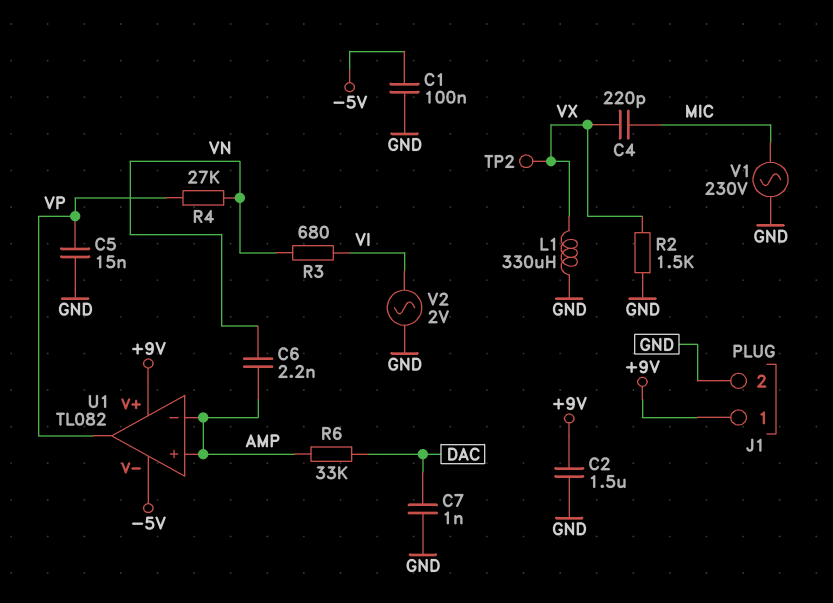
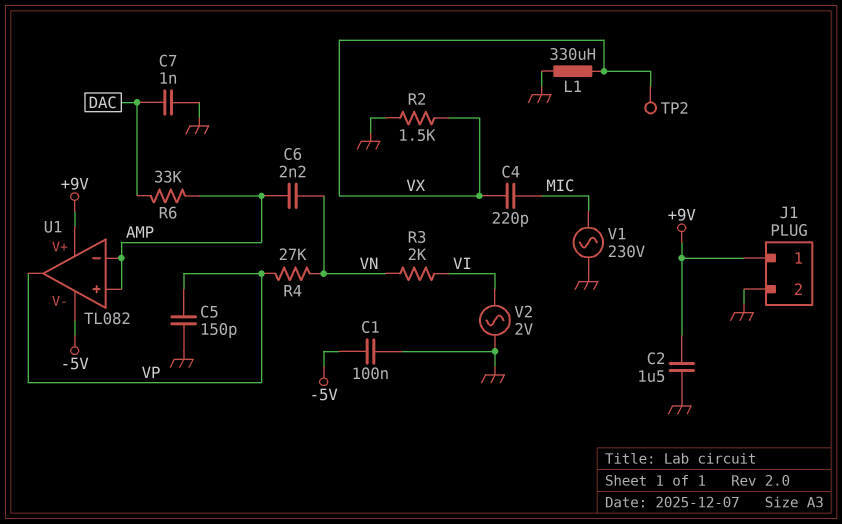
C5: 15nF (GND, VP) -> 150pF (GND, VP)
R3: 680 (VI, VN) -> 2k (VI, VN)

